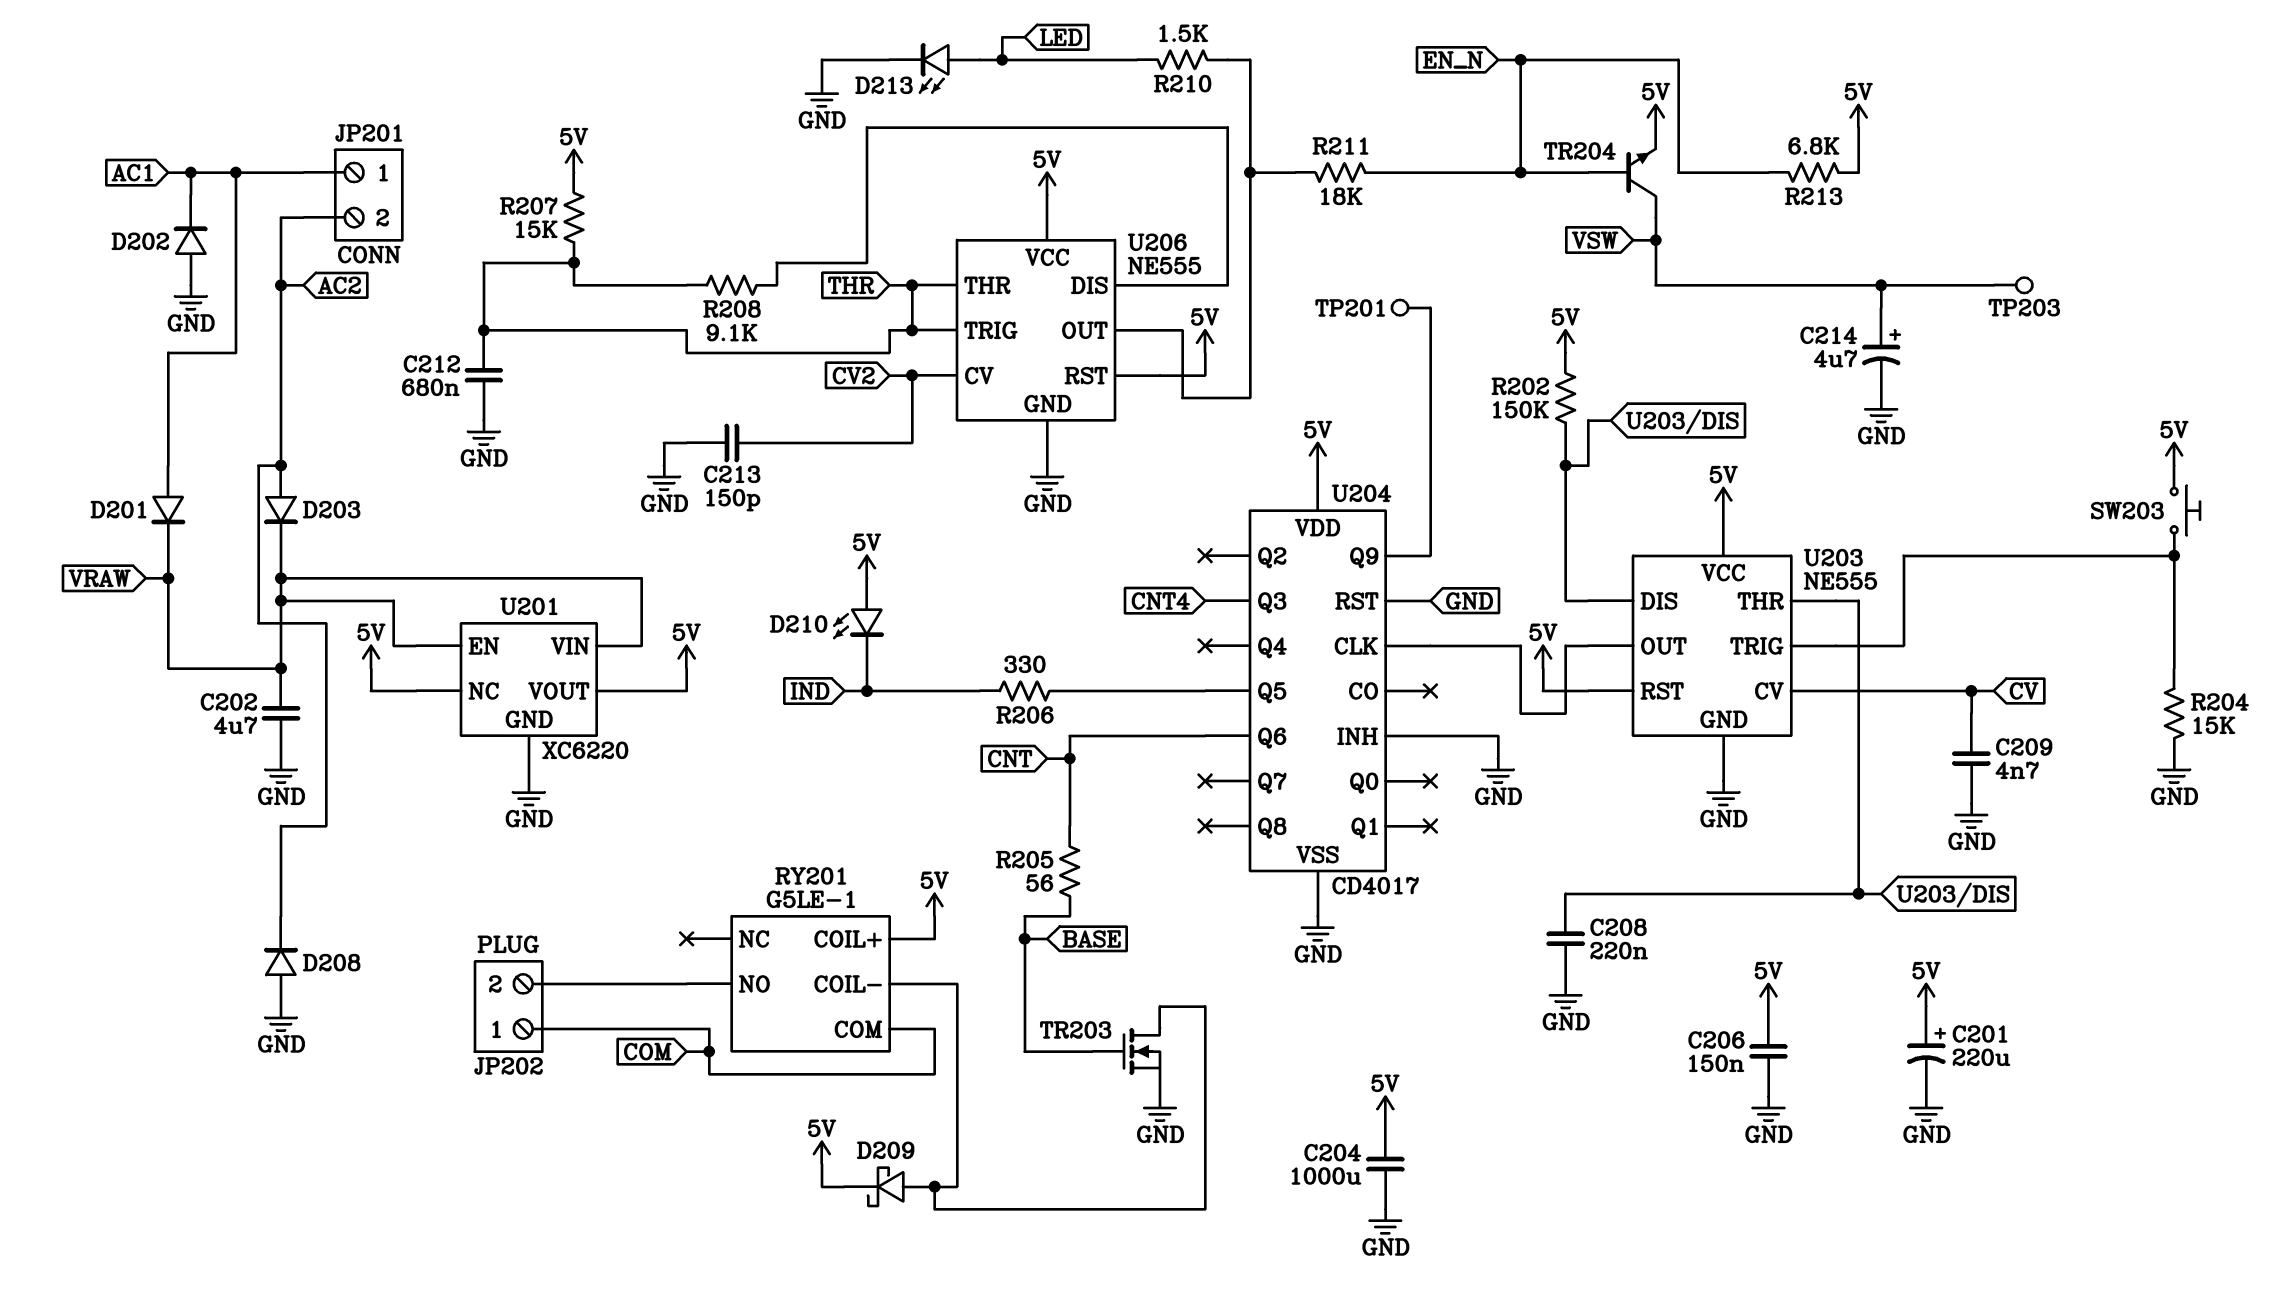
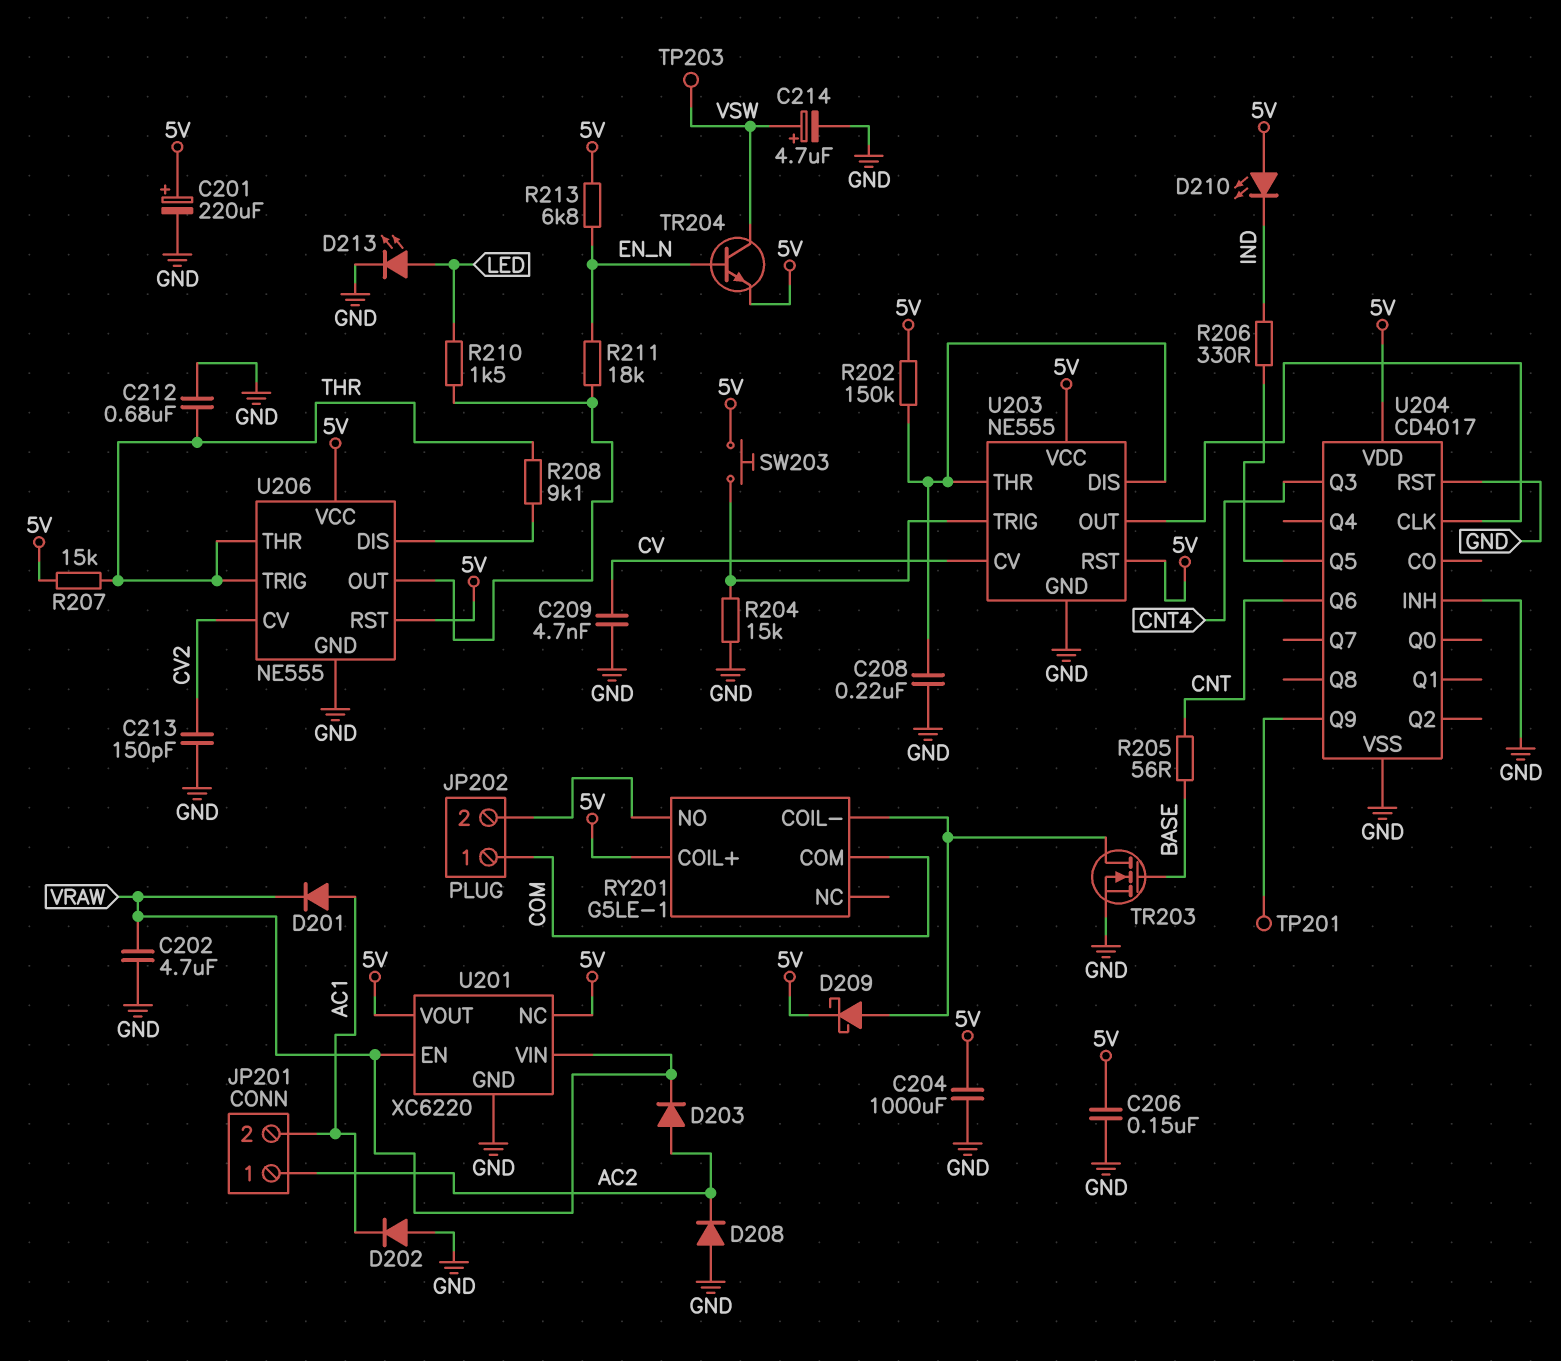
JP201 pin 1: AC1 -> AC2
JP201 pin 2: AC2 -> AC1

